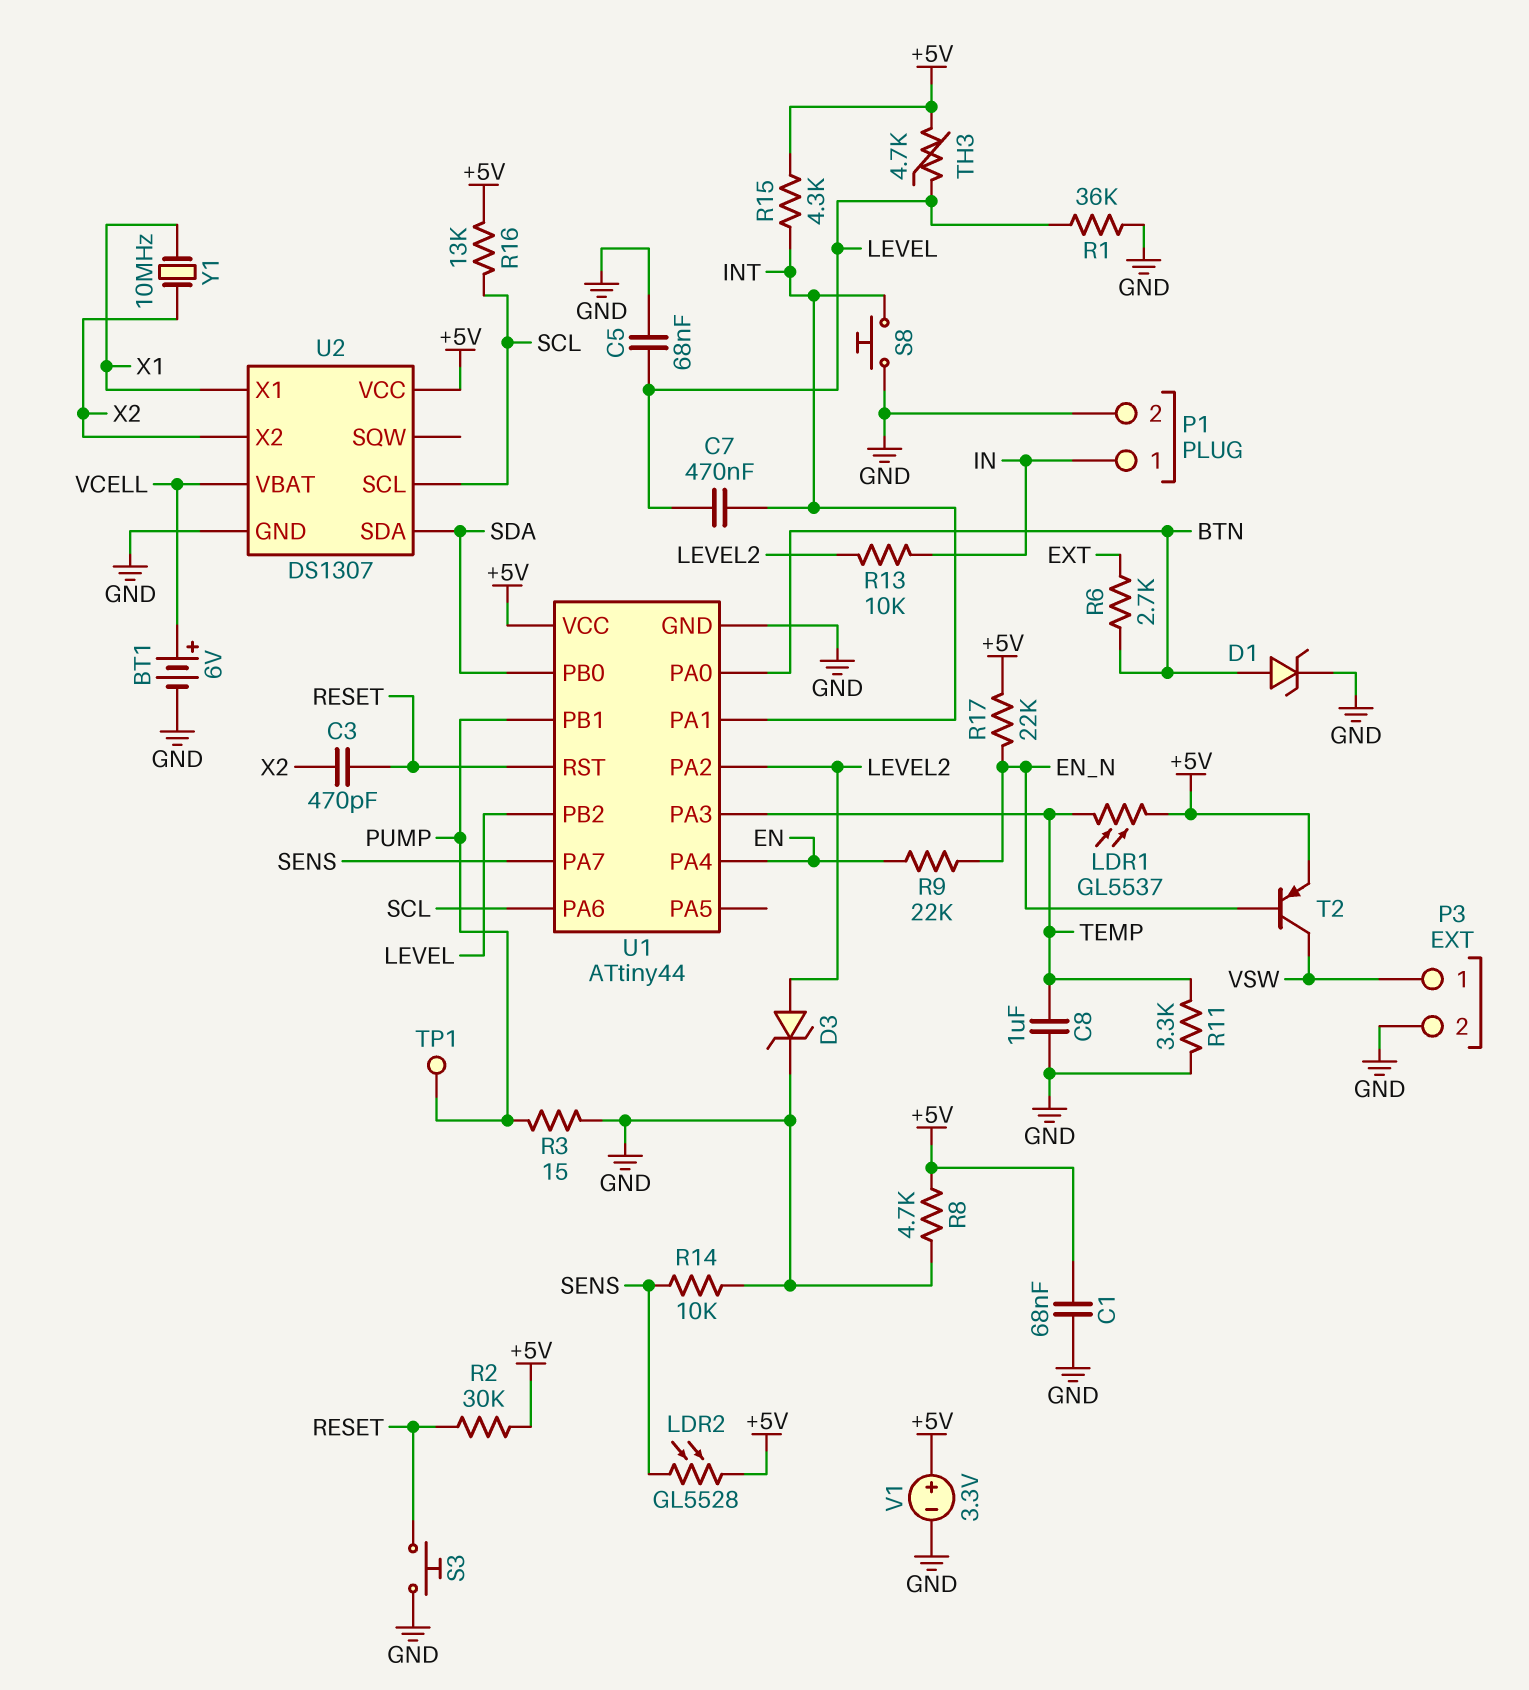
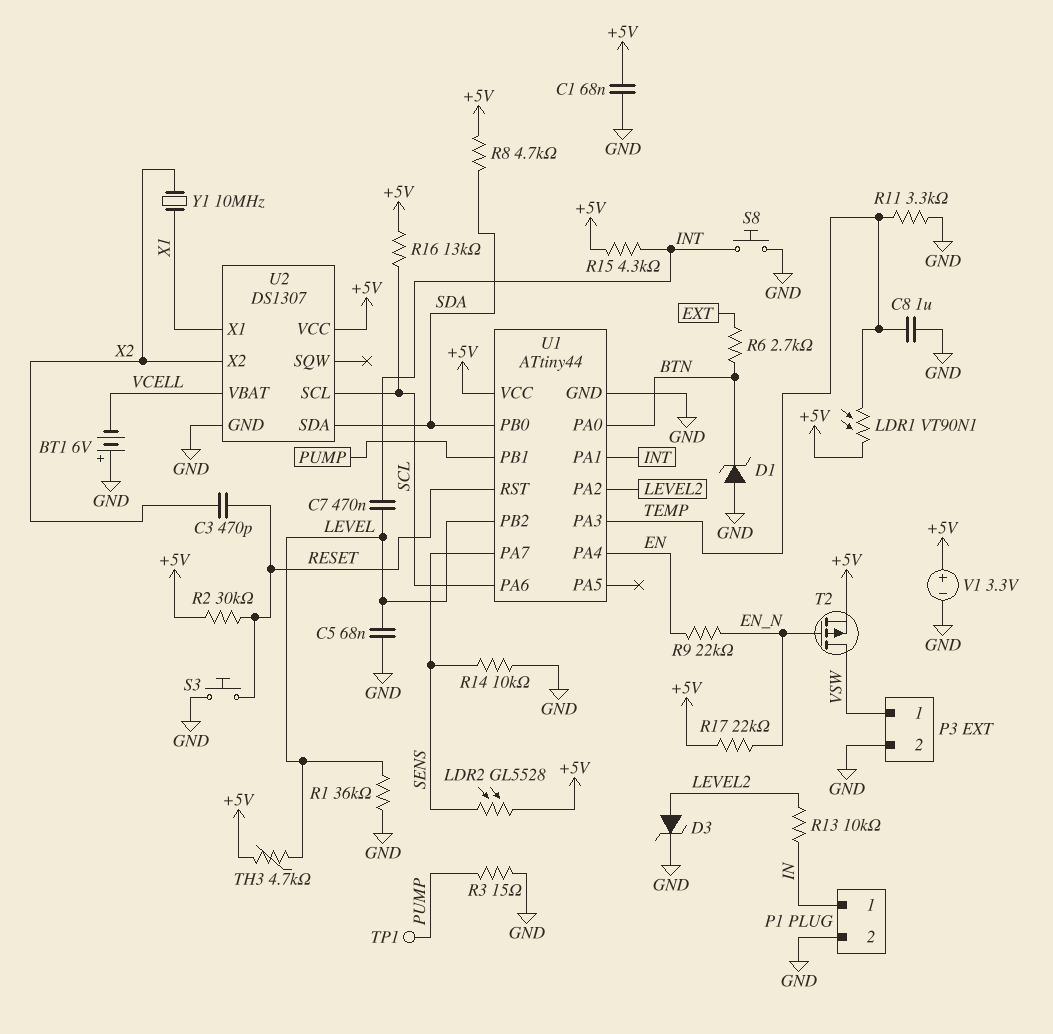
BT1: 6V (plus VCELL, minus GND) -> 6V (plus GND, minus VCELL)
D1: zener (A BTN, K GND) -> zener (A GND, K BTN)
LDR1: GL5537 (+5V, TEMP) -> VT90N1 (+5V, TEMP)
R8: 4.7k (+5V, GND) -> 4.7k (+5V, SDA)
T2: PNP (B EN_N, C VSW, E +5V) -> PMOS (G EN_N, D VSW, S +5V)

